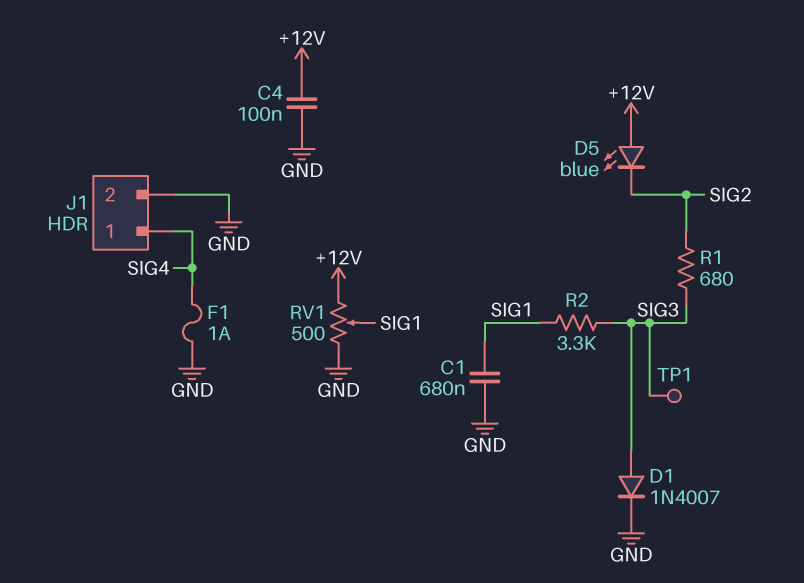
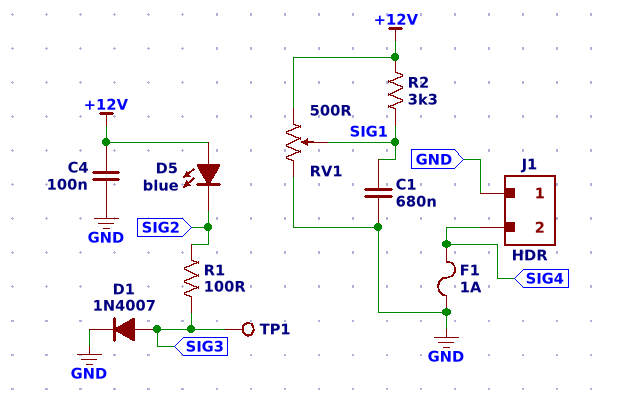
J1 pin 1: SIG4 -> GND
J1 pin 2: GND -> SIG4
R1: 680 (SIG2, SIG3) -> 100 (SIG2, SIG3)
R2: 3.3k (SIG1, SIG3) -> 3.3k (+12V, SIG1)

